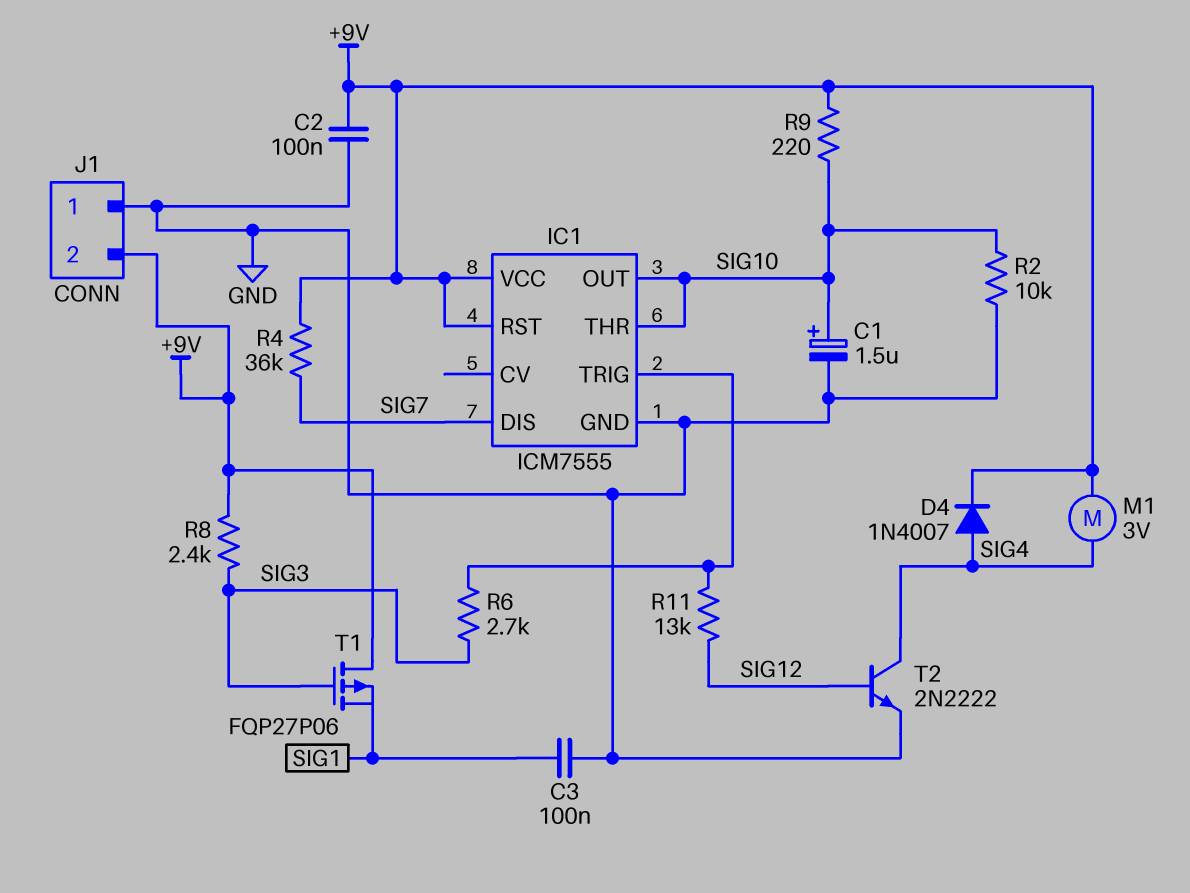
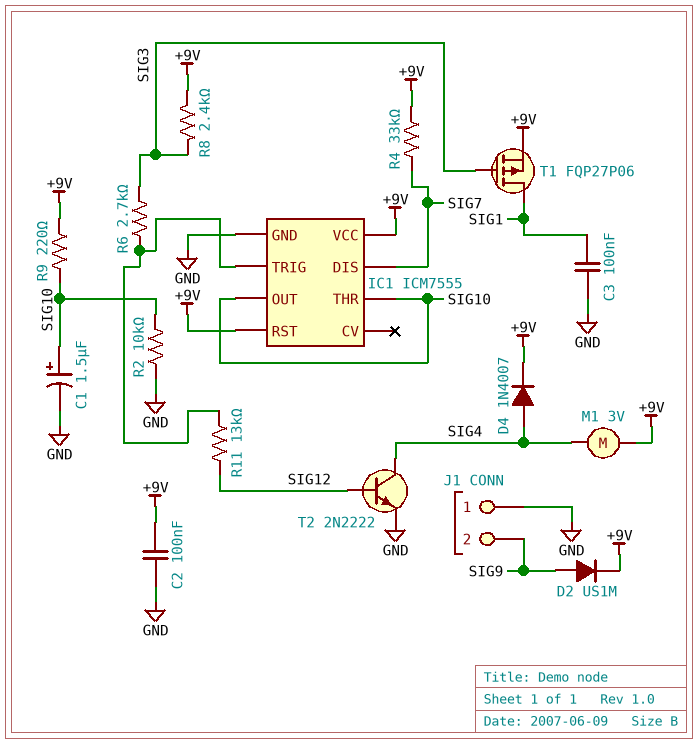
D2: none -> diode US1M (A SIG9, K +9V)
J1 pin 2: +9V -> SIG9
R4: 36k (+9V, SIG7) -> 33k (+9V, SIG7)
T1: PMOS FQP27P06 (G SIG3, D +9V, S SIG1) -> PMOS FQP27P06 (G SIG3, D SIG1, S +9V)

